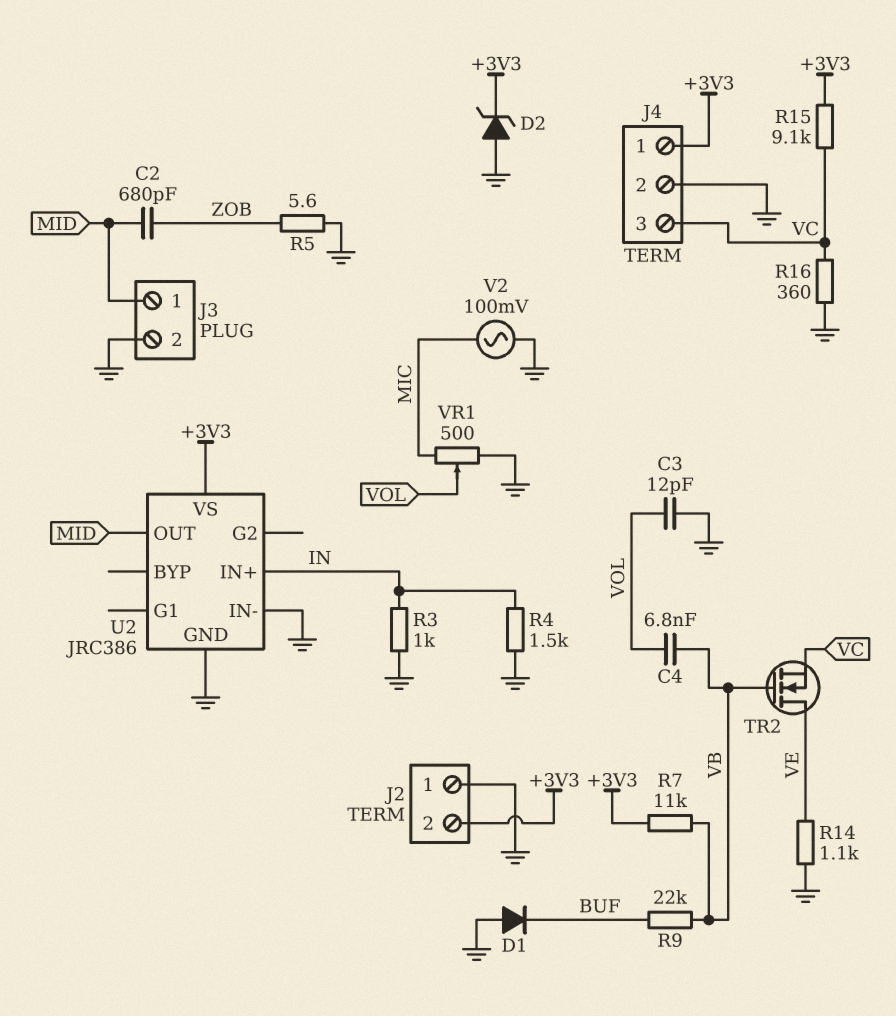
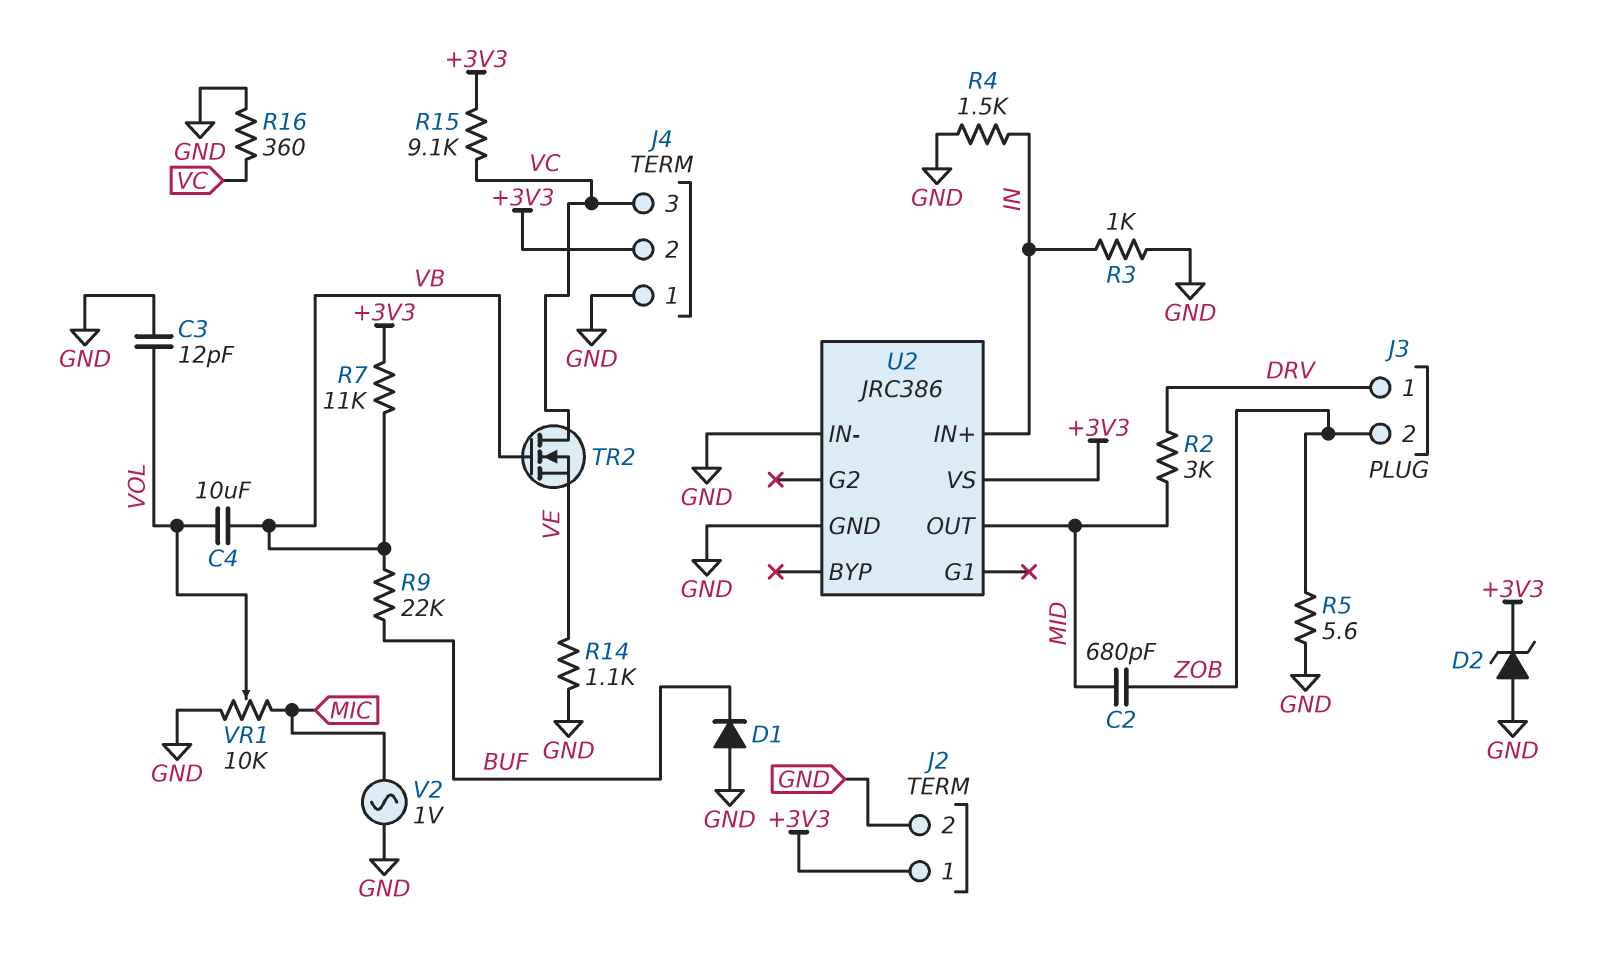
C4: 6.8nF (VB, VOL) -> 10uF (VB, VOL)
J2 pin 1: GND -> +3V3
J2 pin 2: +3V3 -> GND
J3 pin 1: MID -> DRV
J3 pin 2: GND -> ZOB
J4 pin 1: +3V3 -> GND
J4 pin 2: GND -> +3V3
R2: none -> 3k (DRV, MID)
TR2: NMOS (G VB, D VE, S VC) -> NMOS (G VB, D VC, S VE)
V2: AC 100mV (GND, MIC) -> AC 1V (GND, MIC)
VR1: 500 (GND, MIC, wiper VOL) -> 10k (GND, MIC, wiper VOL)

